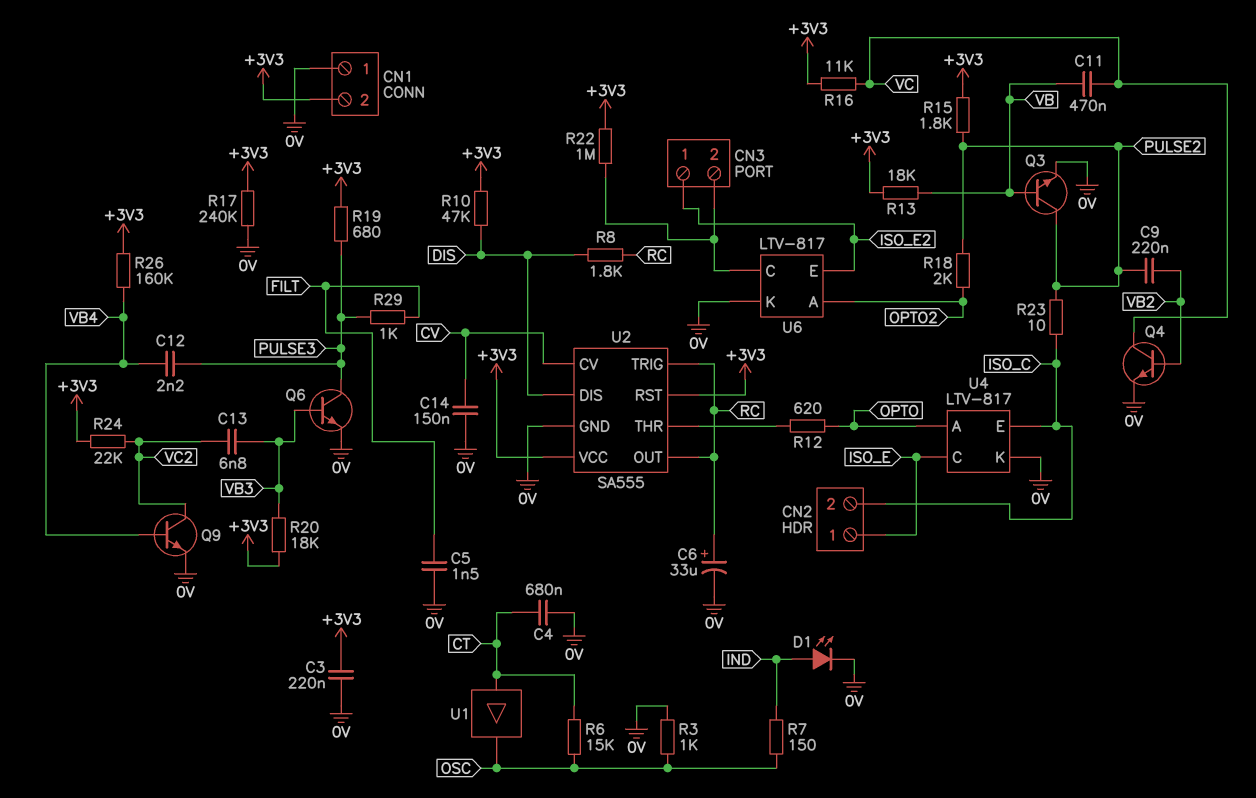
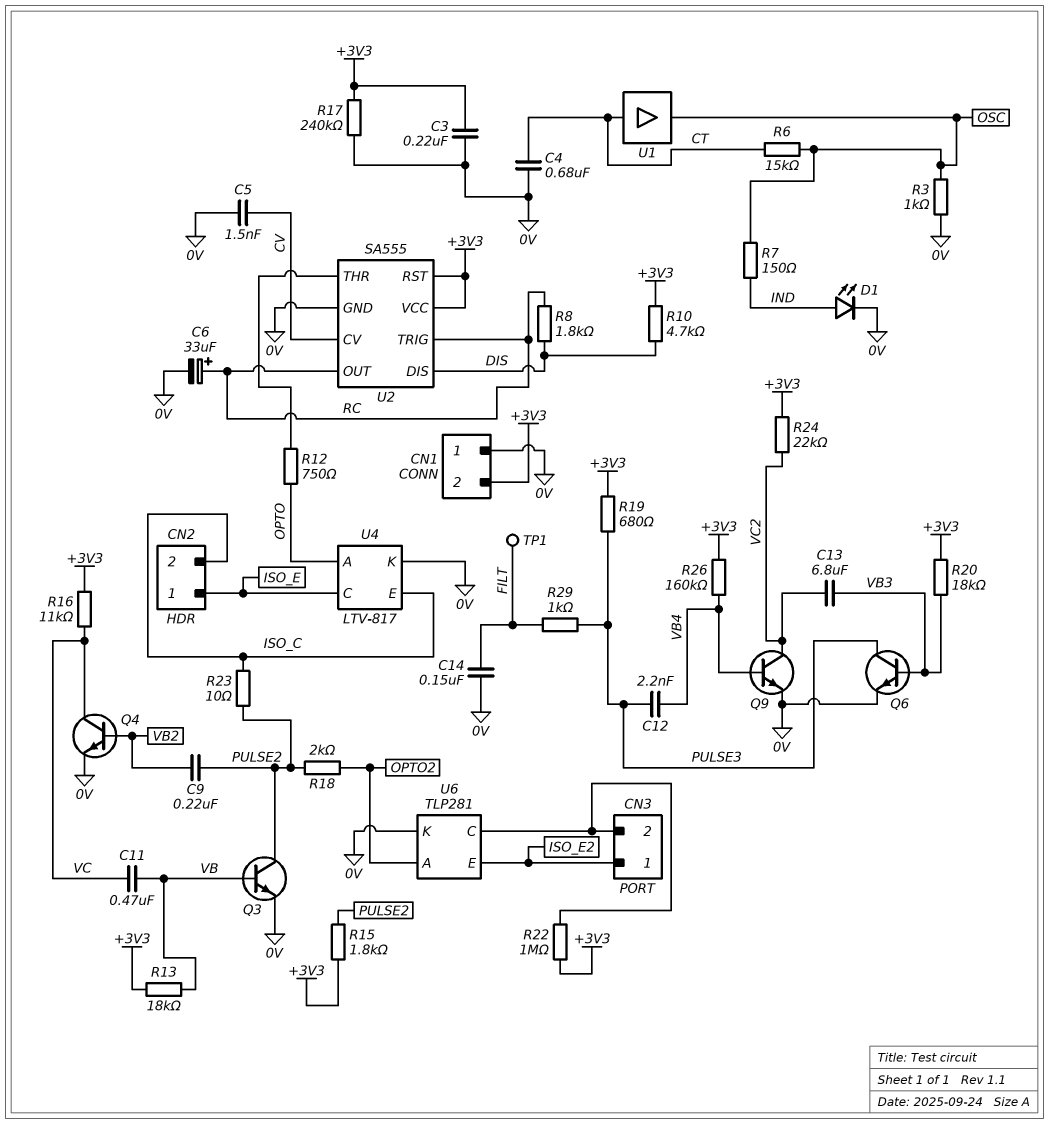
C5: 1.5nF (0V, FILT) -> 1.5nF (0V, CV)
C13: 6.8nF (VB3, VC2) -> 6.8uF (VB3, VC2)
C14: 150nF (0V, CV) -> 150nF (0V, FILT)
R10: 47k (+3V3, DIS) -> 4.7k (+3V3, DIS)
R12: 620 (OPTO, U2/THR) -> 750 (OPTO, U2/THR)
TP1: none -> test point (FILT)
U6: LTV-817 -> TLP281

